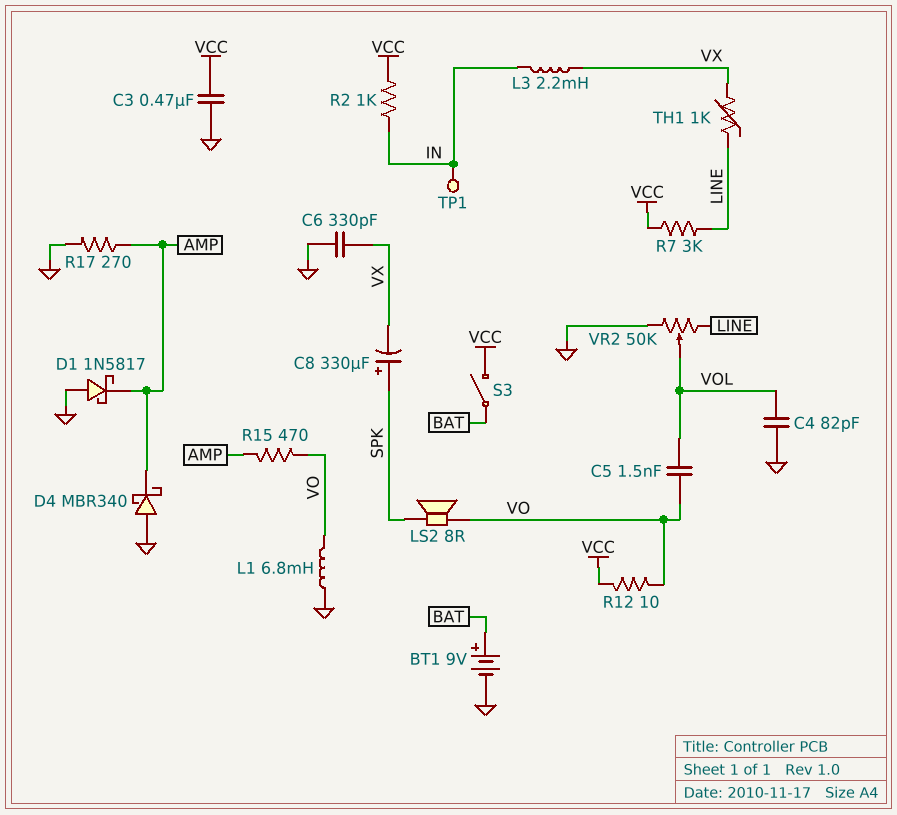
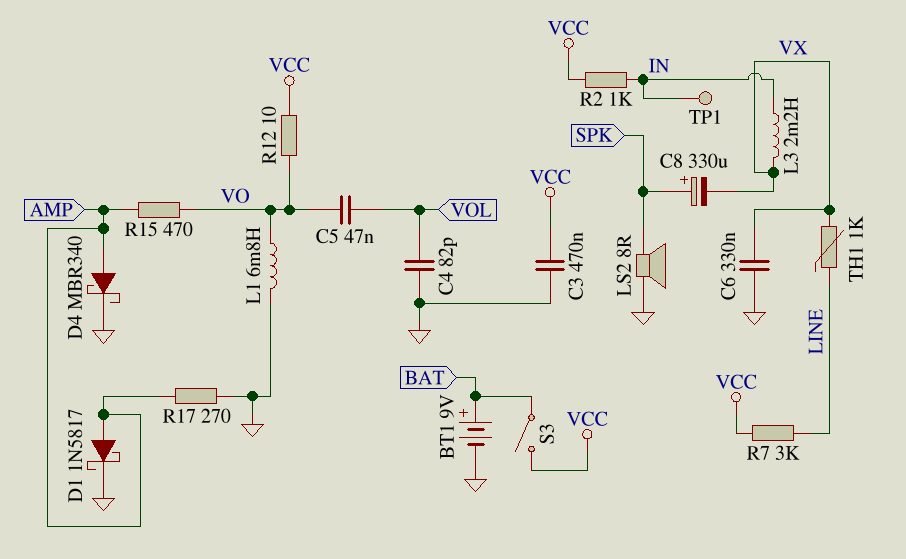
C5: 1.5nF (VO, VOL) -> 47nF (VO, VOL)
C6: 330pF (GND, VX) -> 330nF (GND, VX)
D1: schottky 1N5817 (A GND, K AMP) -> schottky 1N5817 (A AMP, K GND)
D4: schottky MBR340 (A GND, K AMP) -> schottky MBR340 (A AMP, K GND)
LS2: speaker 8R (SPK, VO) -> speaker 8R (GND, SPK)
VR2: 50k (GND, LINE, wiper VOL) -> none

